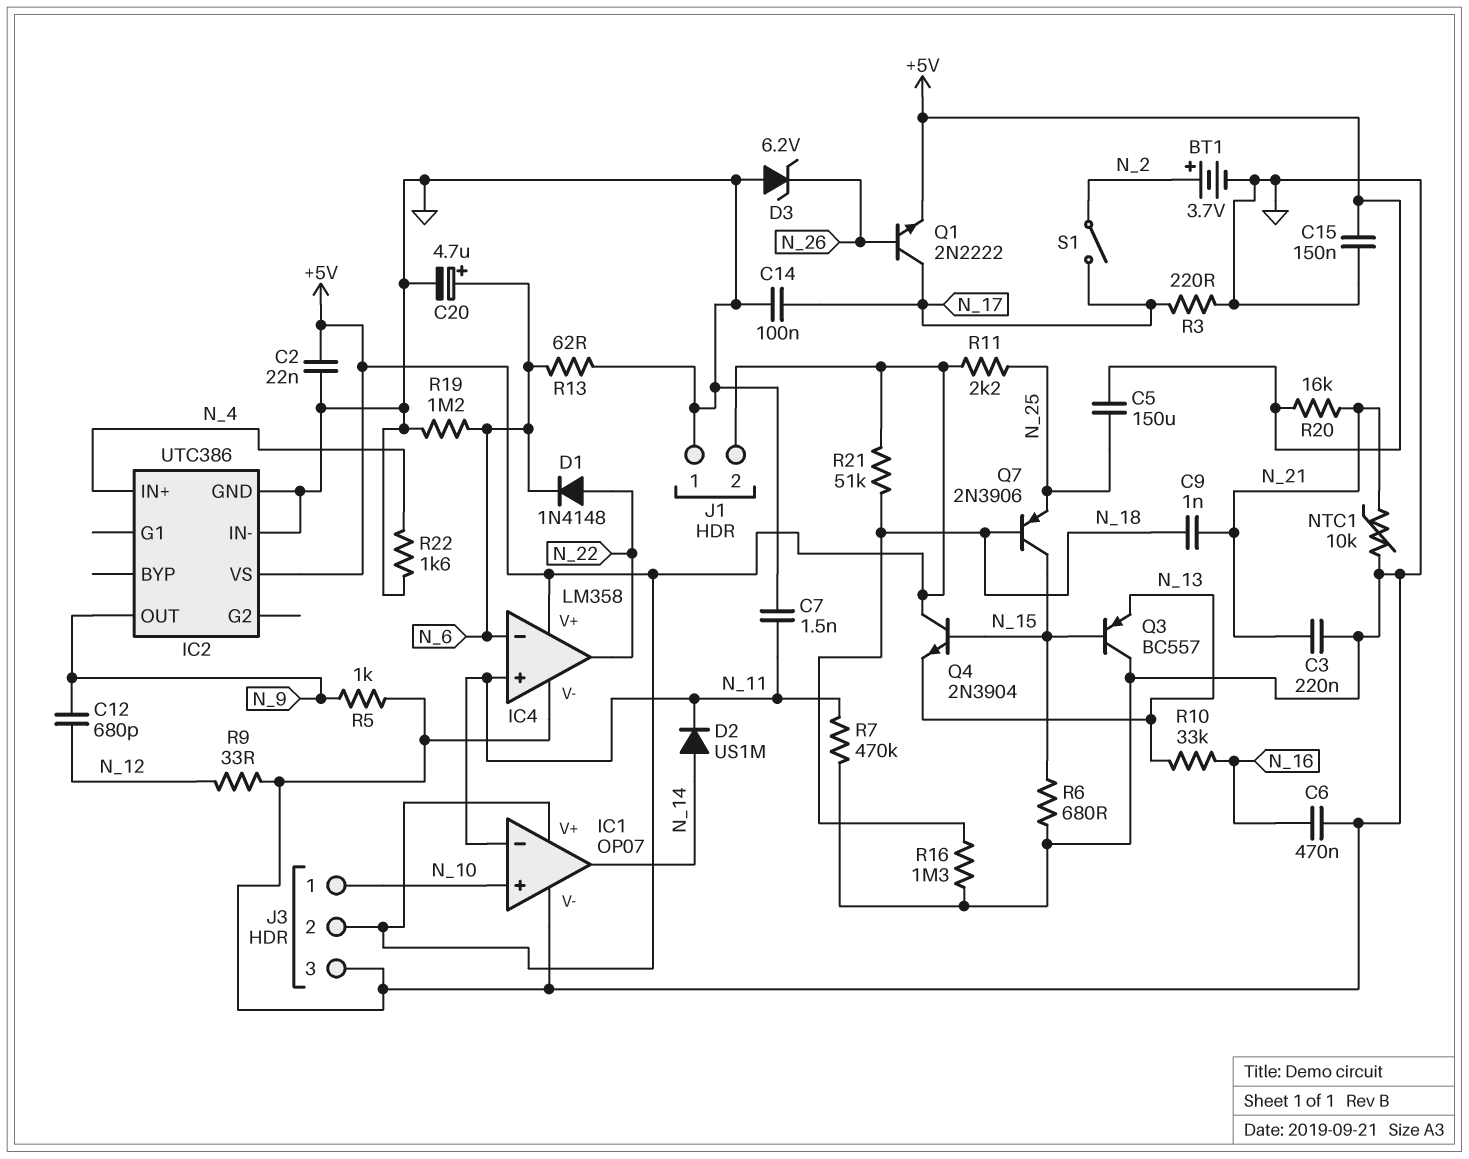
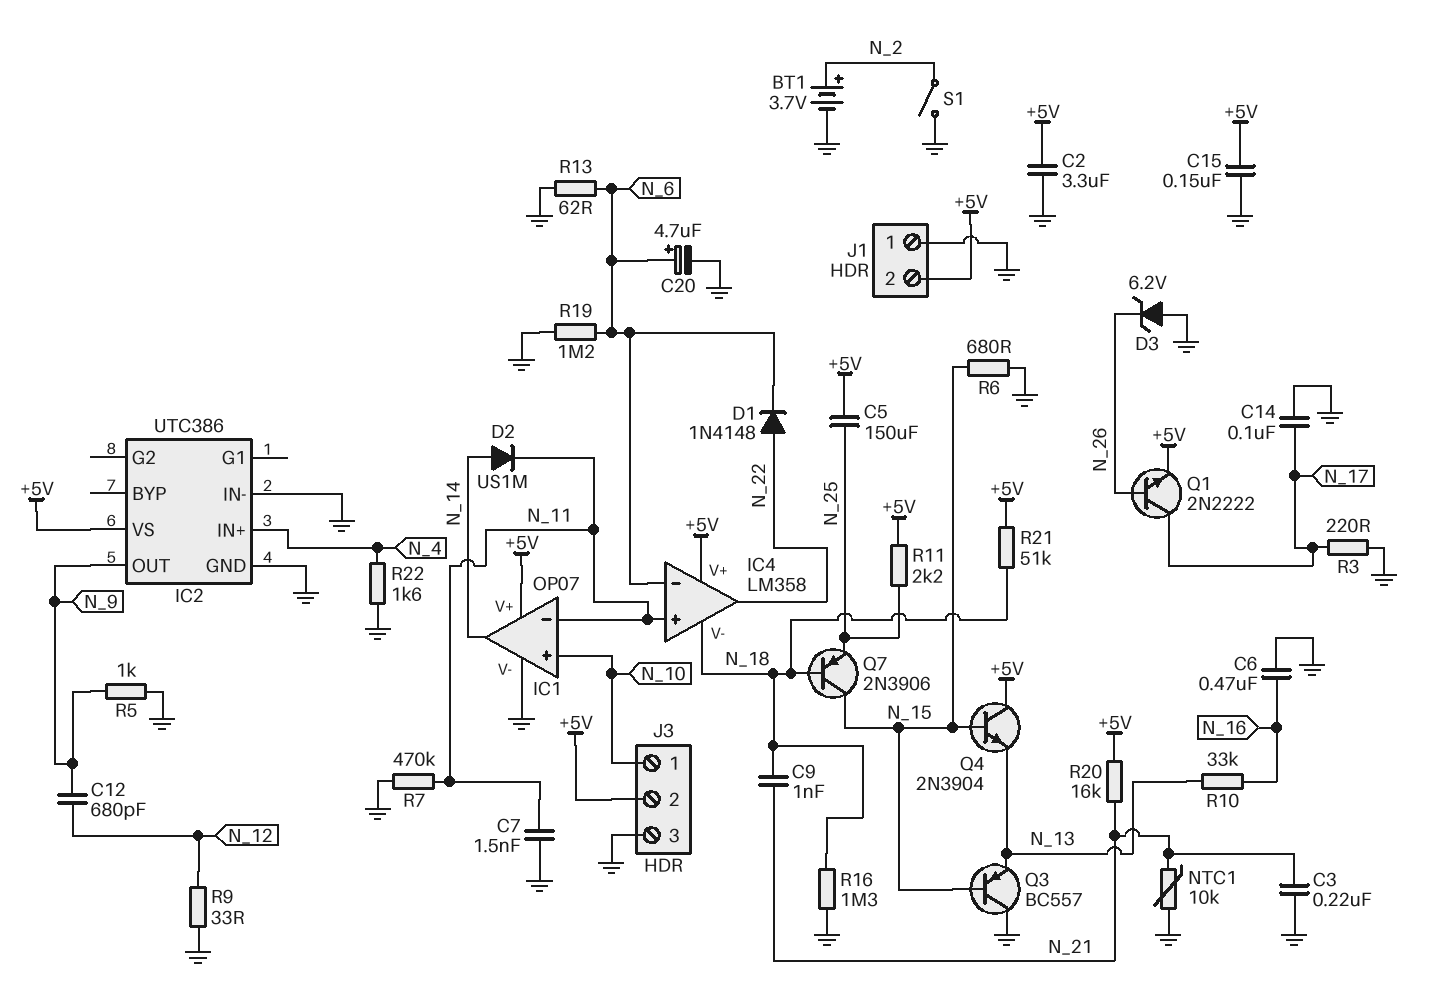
C2: 22nF (+5V, GND) -> 3.3uF (+5V, GND)
IC4 pin V-: GND -> N_18
S1: switch (N_2, N_17) -> switch (GND, N_2)

